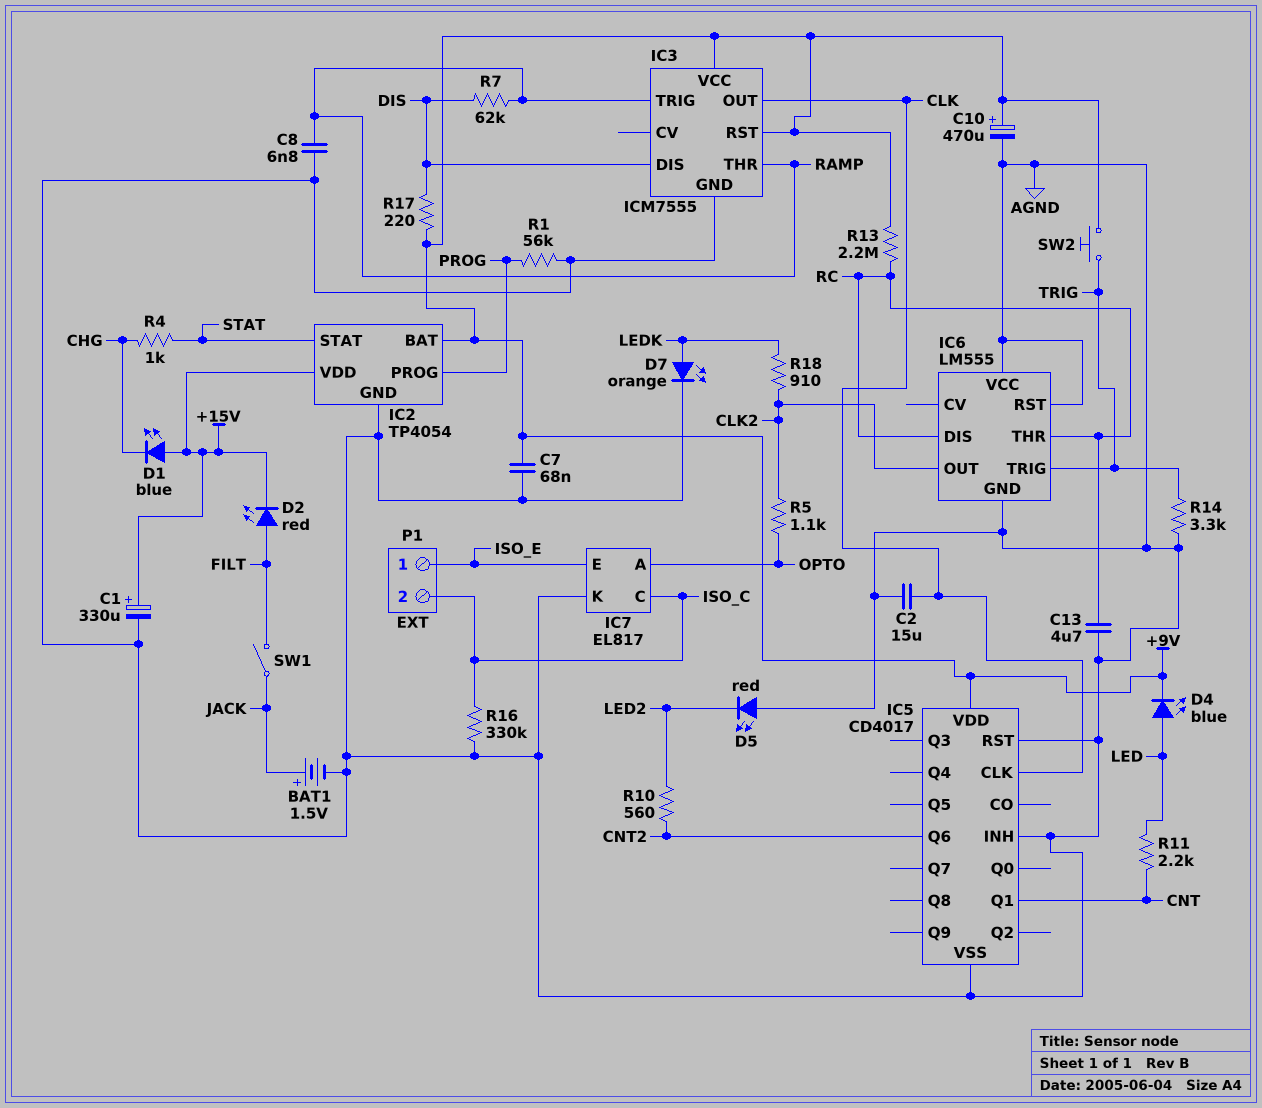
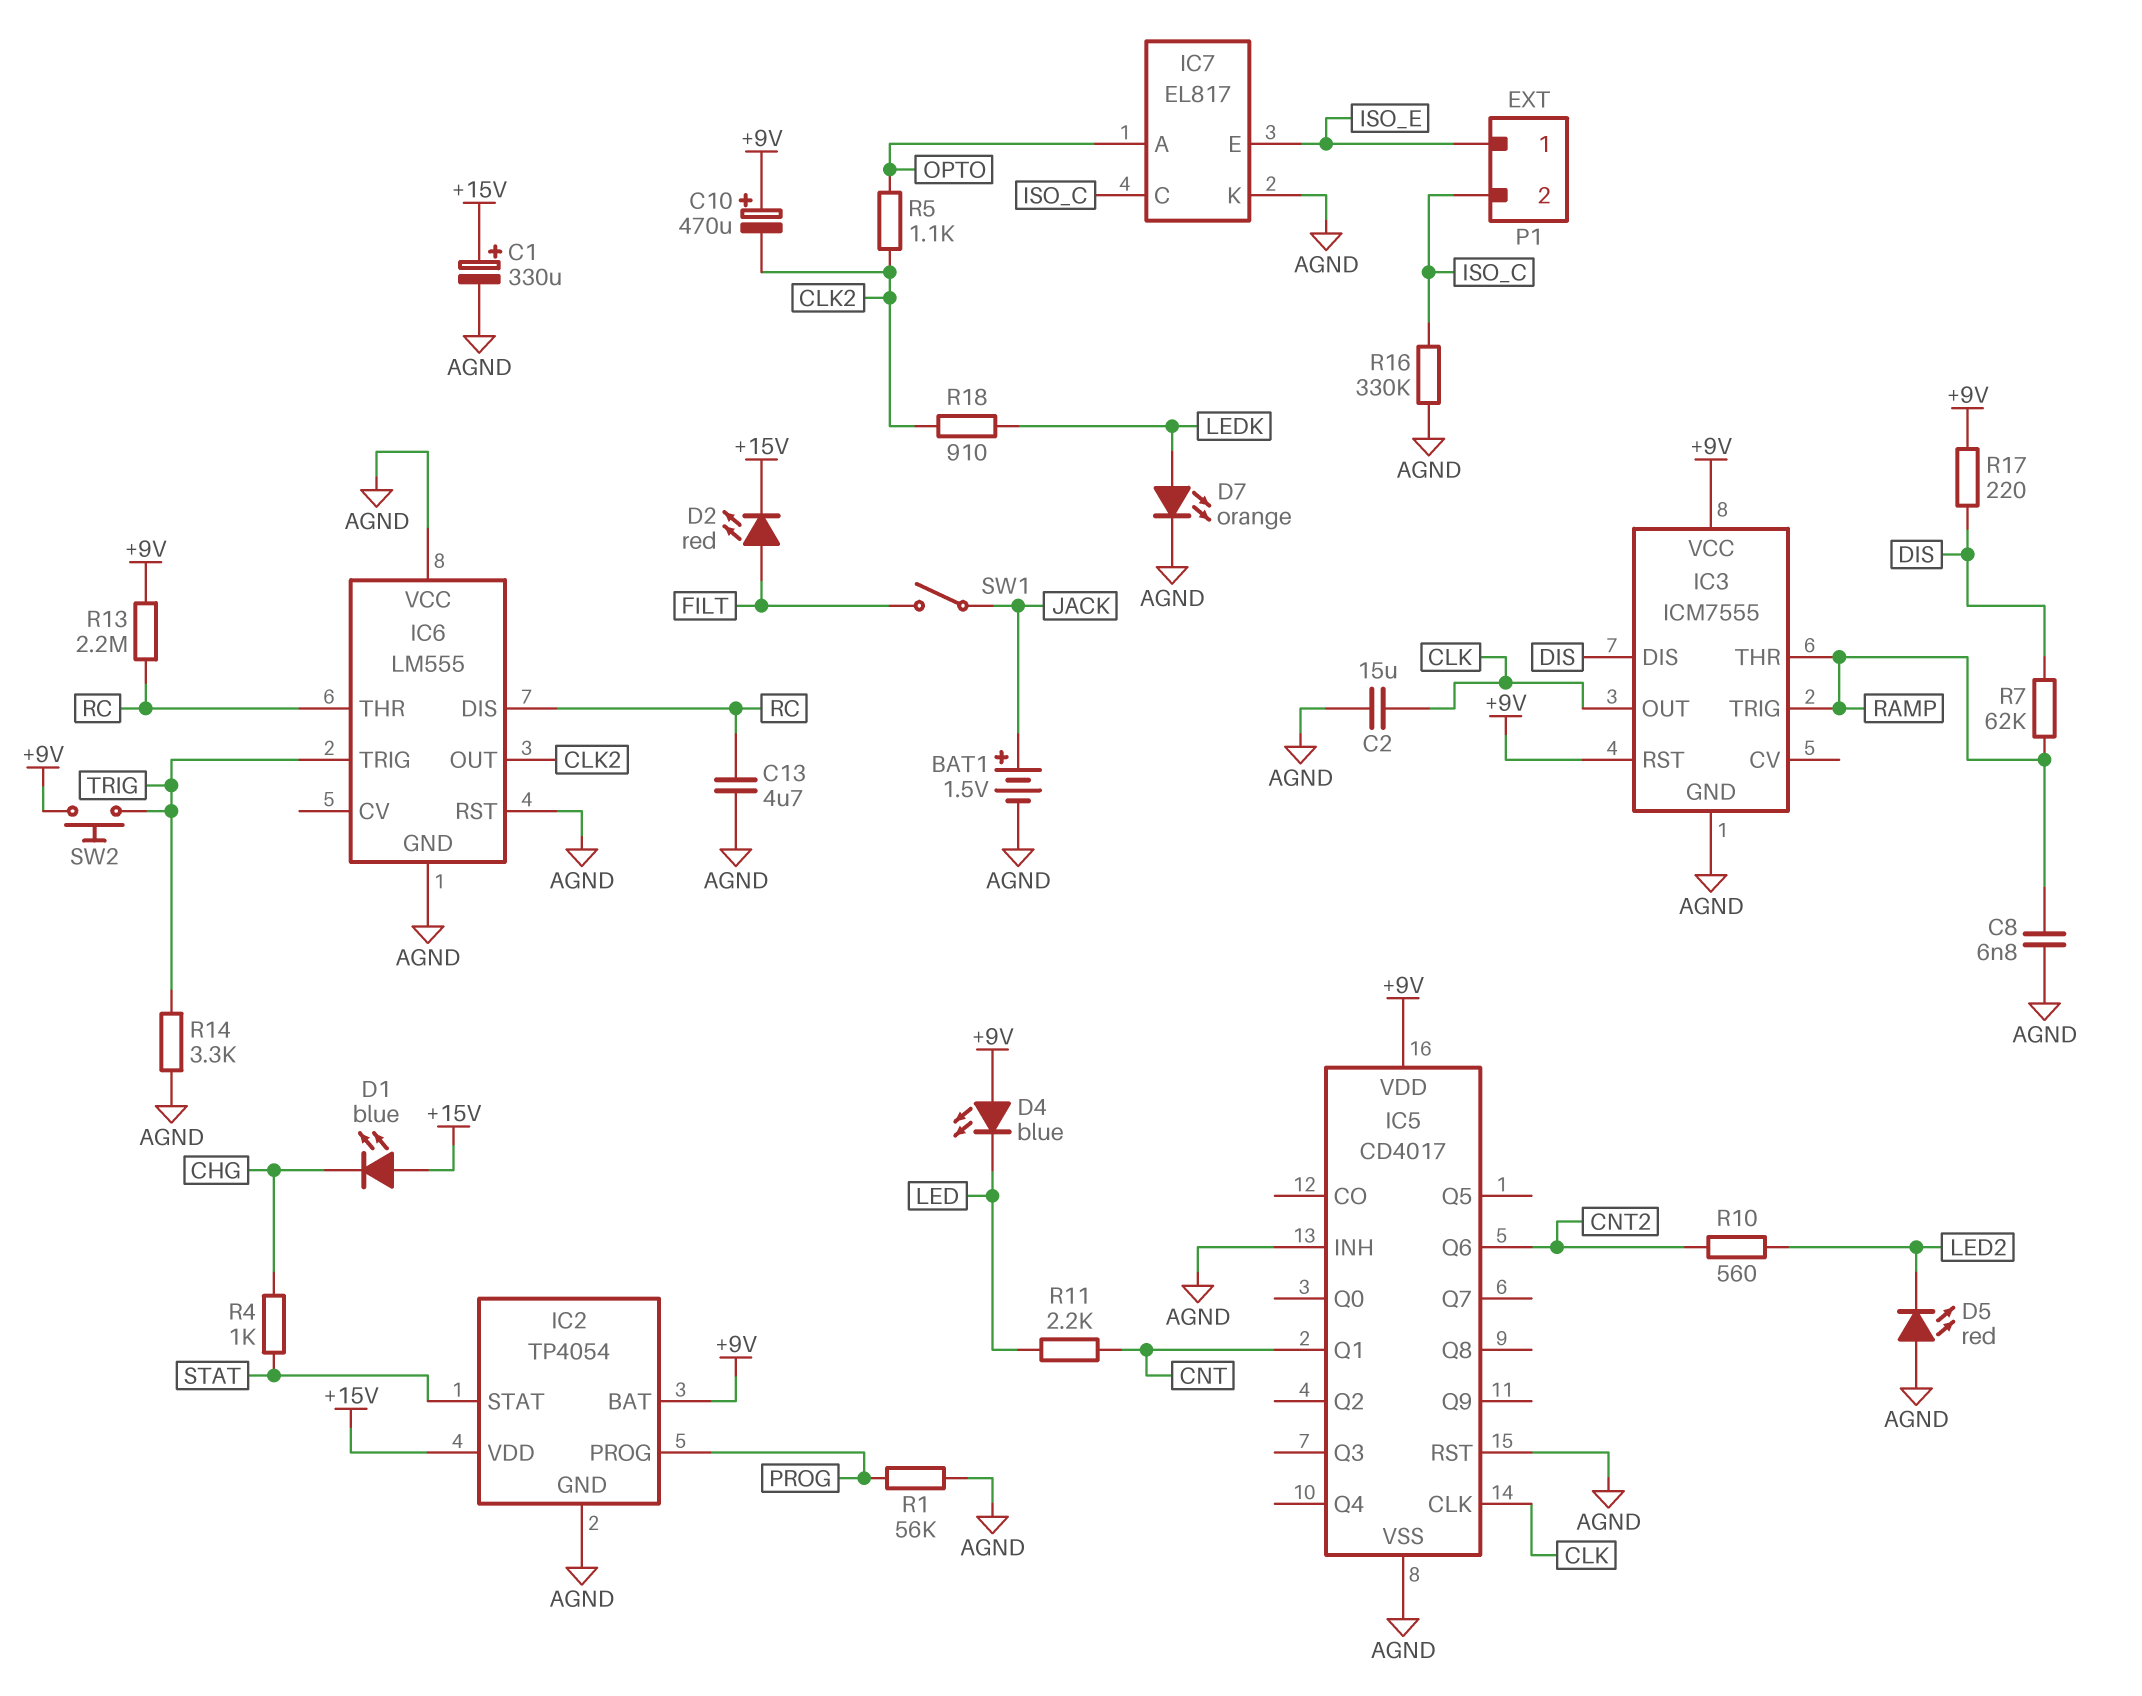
C7: 68nF (+9V, AGND) -> none
C10: 470uF (plus +9V, minus AGND) -> 470uF (plus +9V, minus CLK2)
D4: LED blue (A LED, K +9V) -> LED blue (A +9V, K LED)

